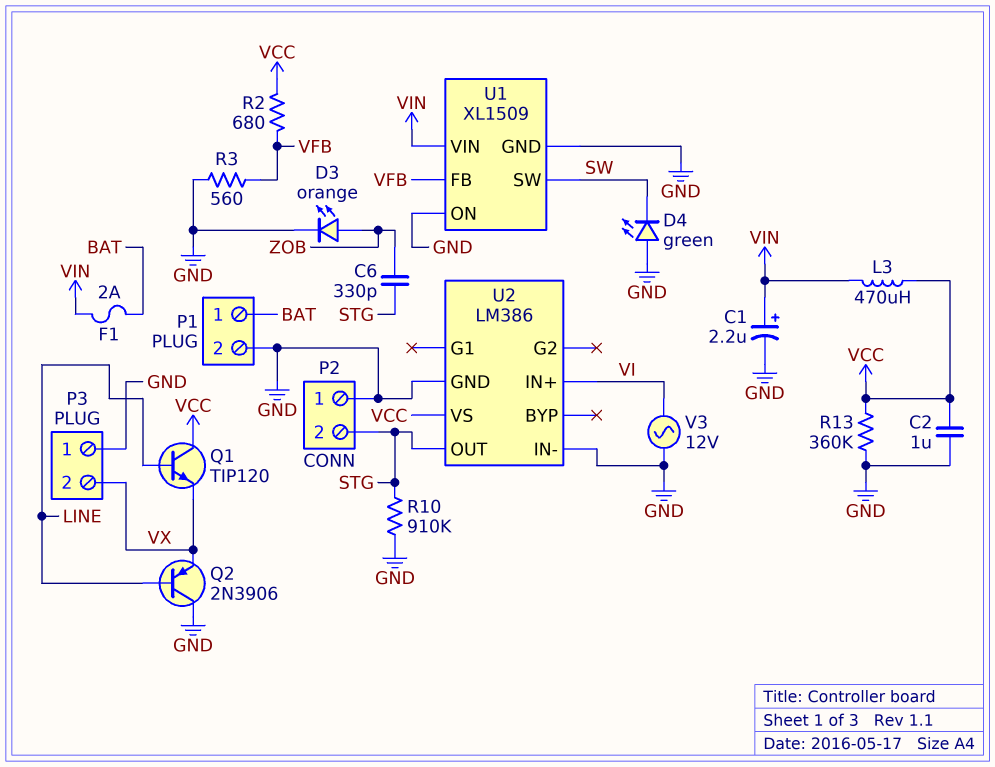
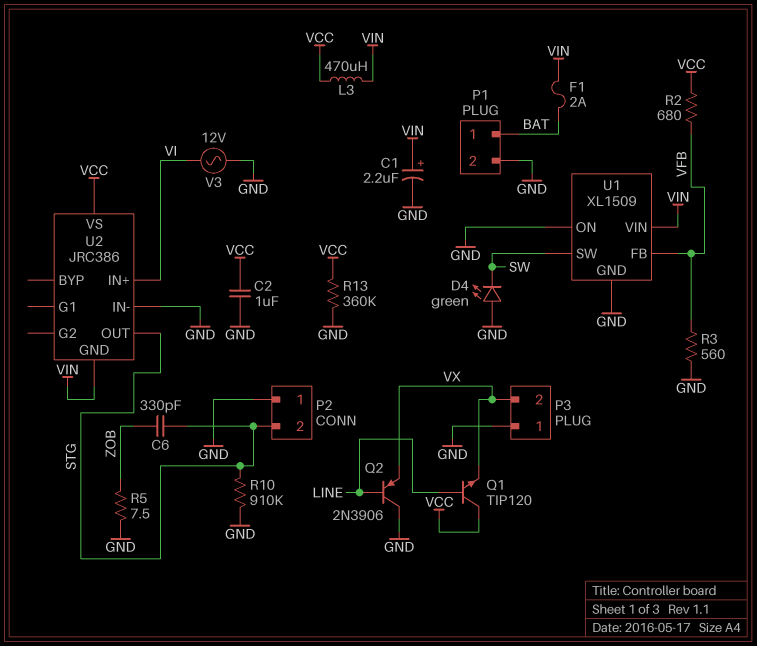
D3: LED orange (A ZOB, K GND) -> none
R5: none -> 7.5 (GND, ZOB)
U2: LM386 -> JRC386
U2 pin GND: GND -> VIN

